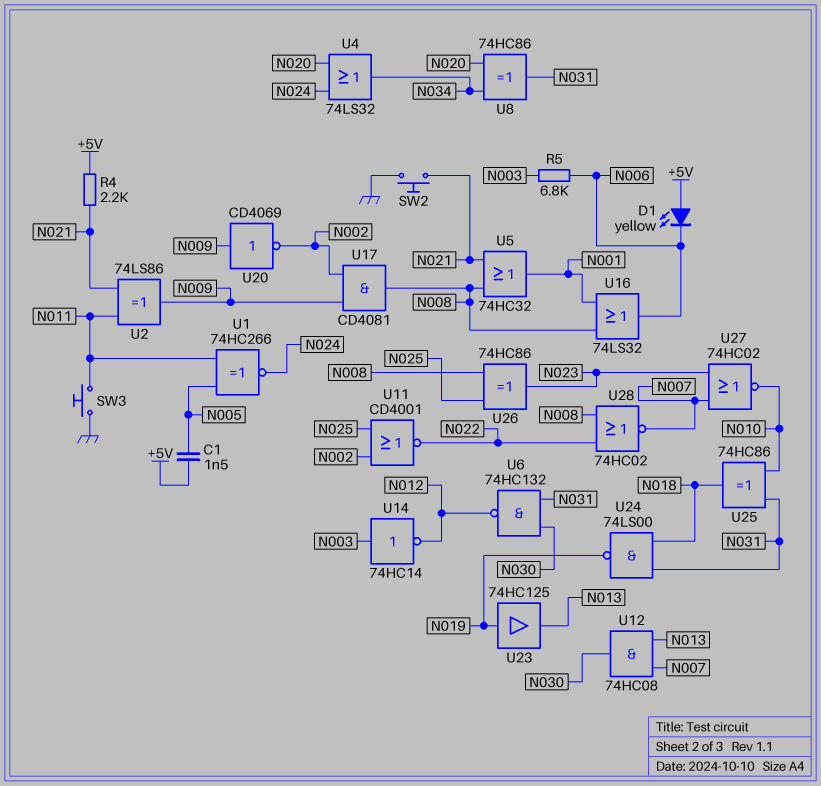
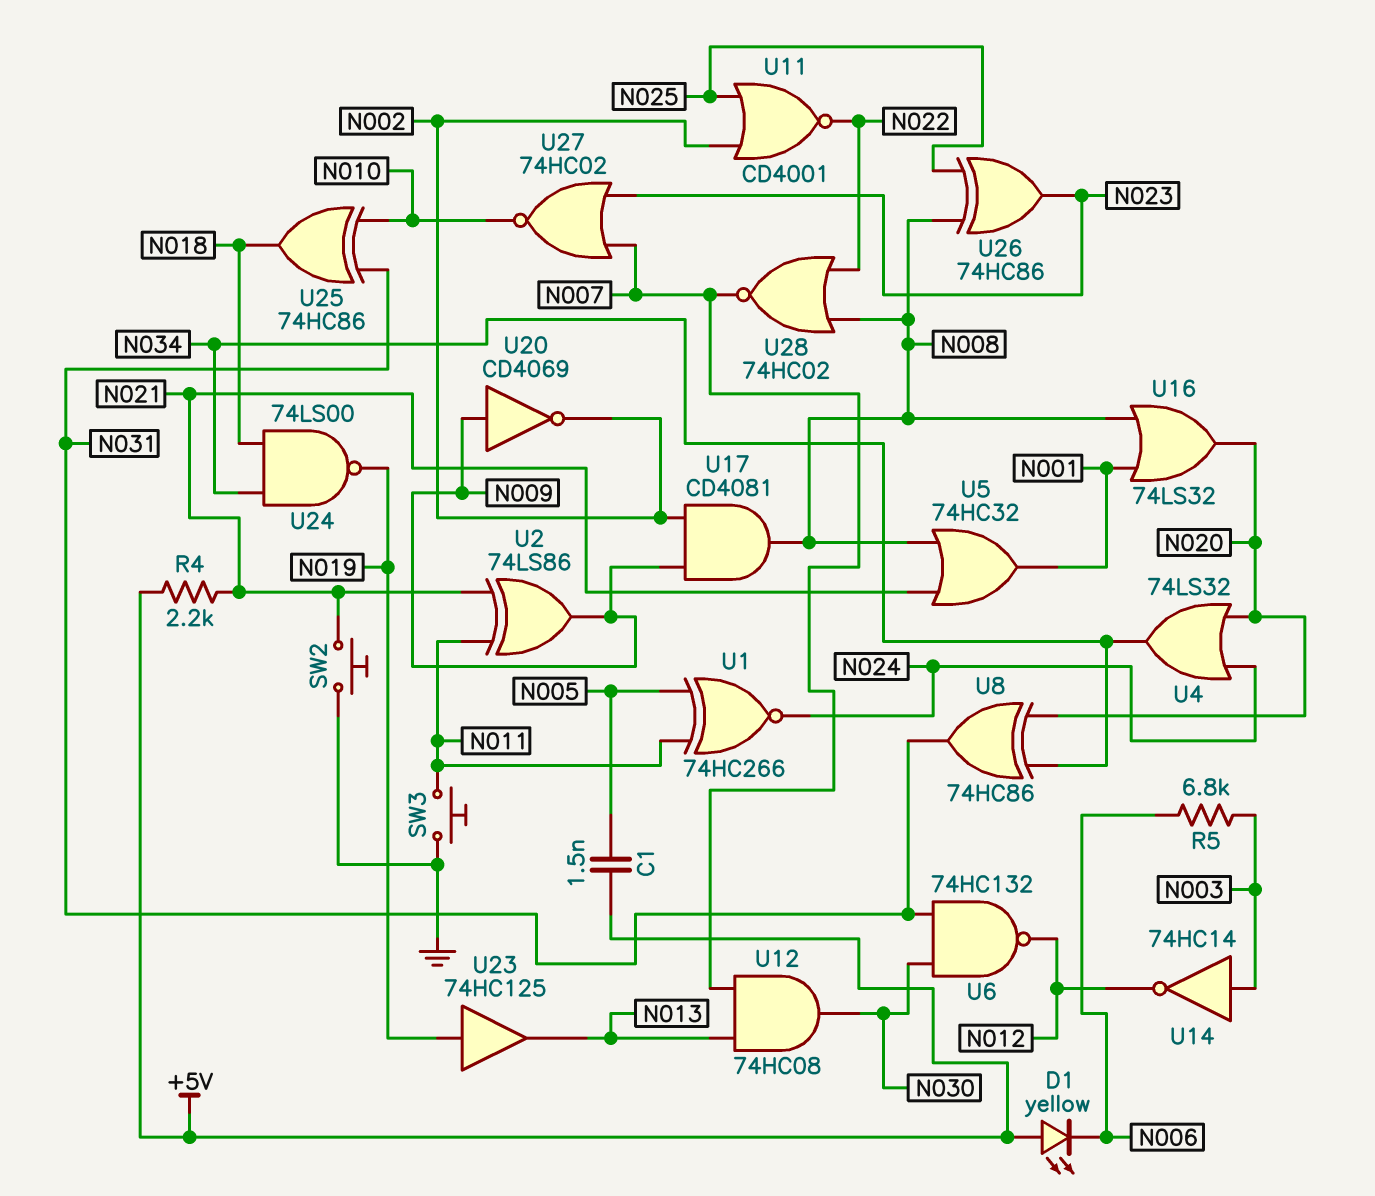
U16: OR 74LS32 (in N001, in N008, out N006) -> OR 74LS32 (in N001, in N008, out N020)
U24: NAND 74LS00 (in N018, in N031, out N019) -> NAND 74LS00 (in N018, in N034, out N019)

